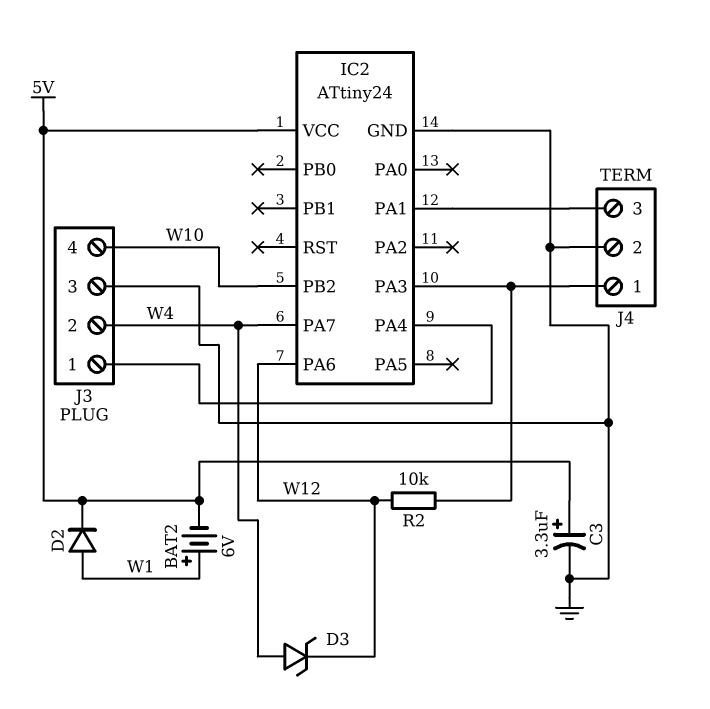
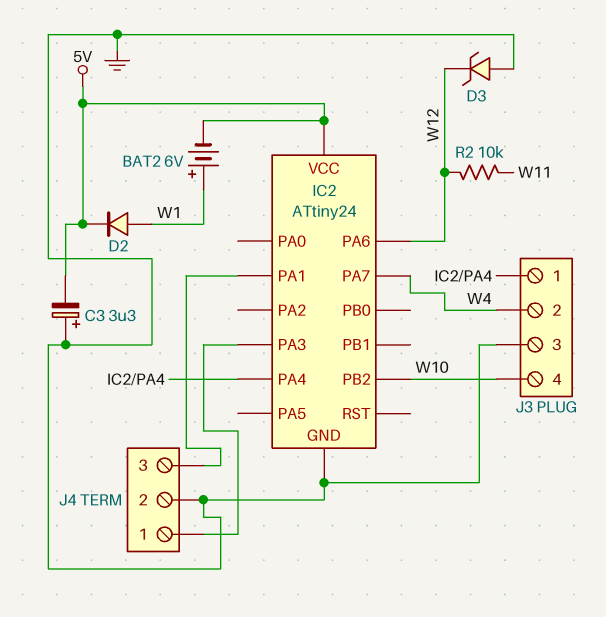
C3: 3.3uF (plus 5V, minus GND) -> 3.3uF (plus GND, minus 5V)
D3: zener (A W4, K W12) -> zener (A GND, K W12)
R2: 10k (IC2/PA3, W12) -> 10k (W11, W12)

